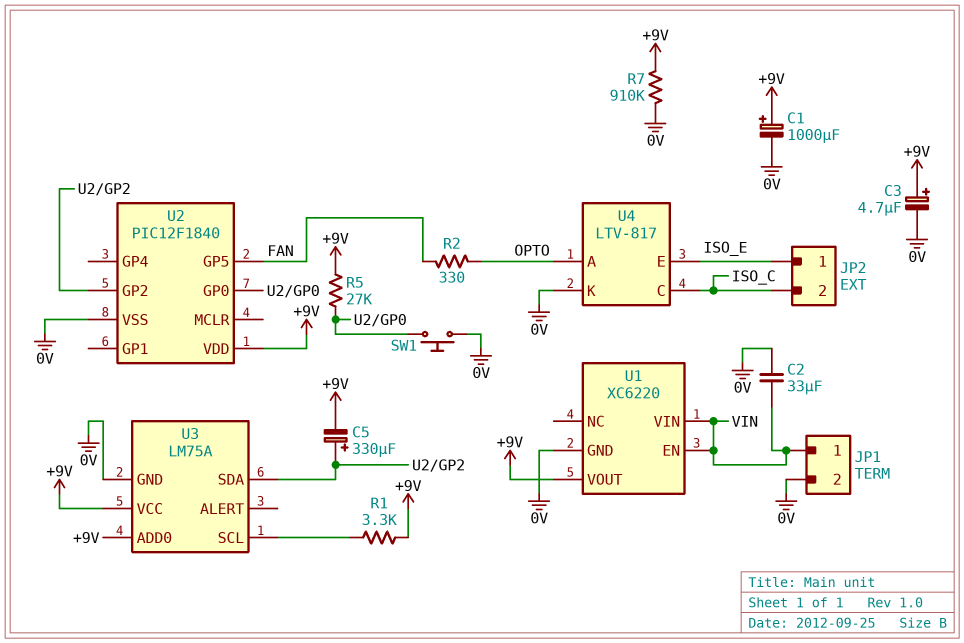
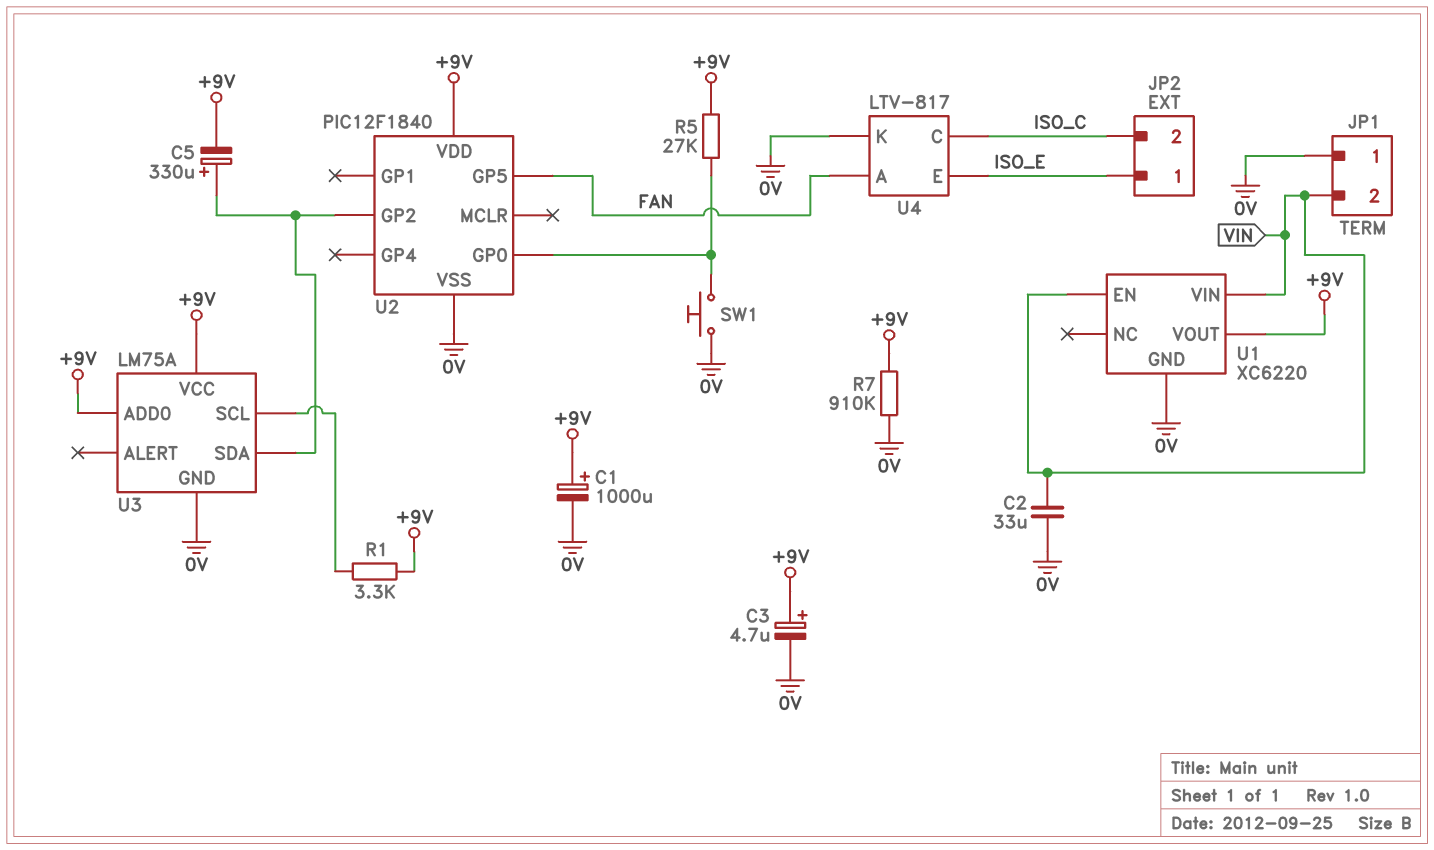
JP1 pin 1: VIN -> 0V
JP1 pin 2: 0V -> VIN
R2: 330 (FAN, OPTO) -> none
U4 pin A: OPTO -> FAN

